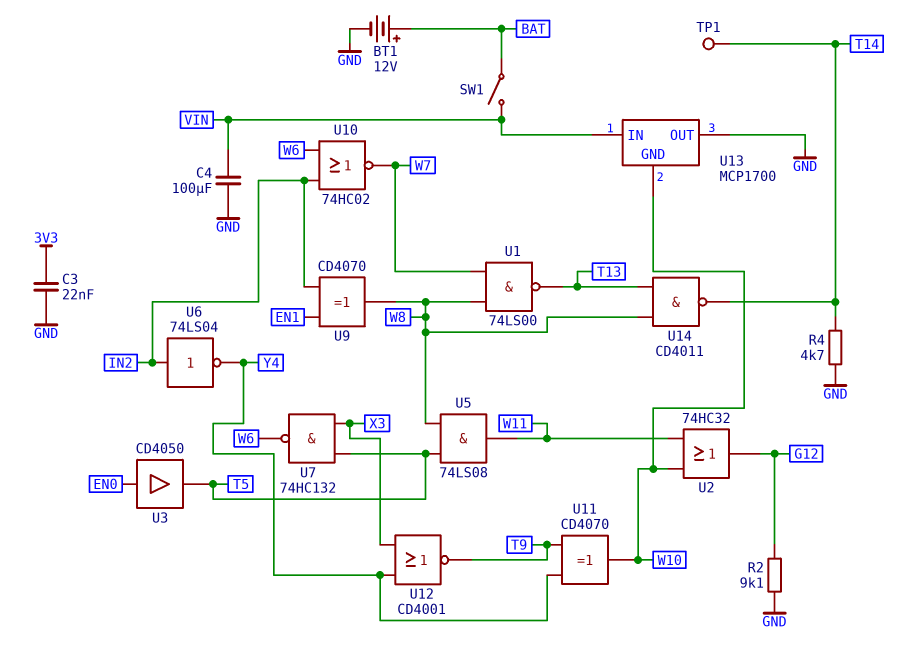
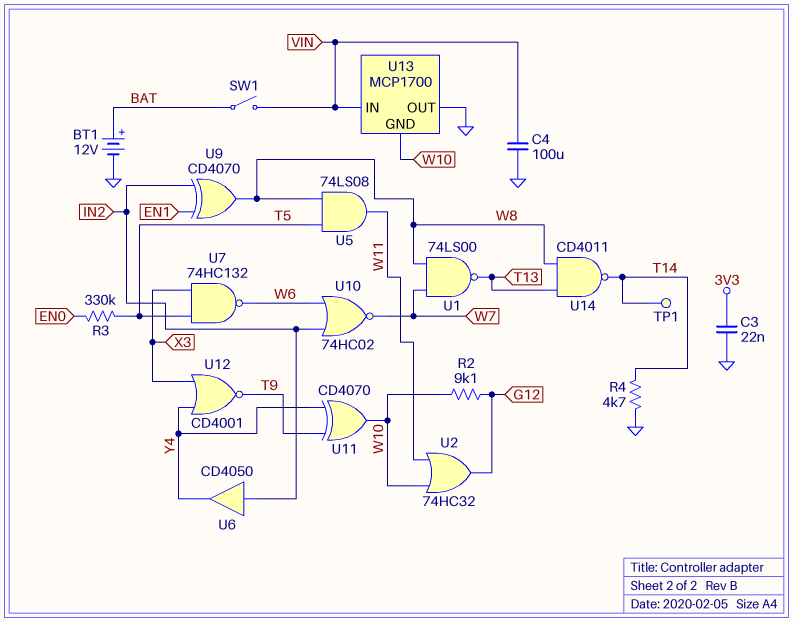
R2: 9.1k (G12, GND) -> 9.1k (G12, W10)
R3: none -> 330k (EN0, T5)
U3: buffer CD4050 (in EN0, out T5) -> none
U6: NOT 74LS04 (in IN2, out Y4) -> buffer CD4050 (in IN2, out Y4)

